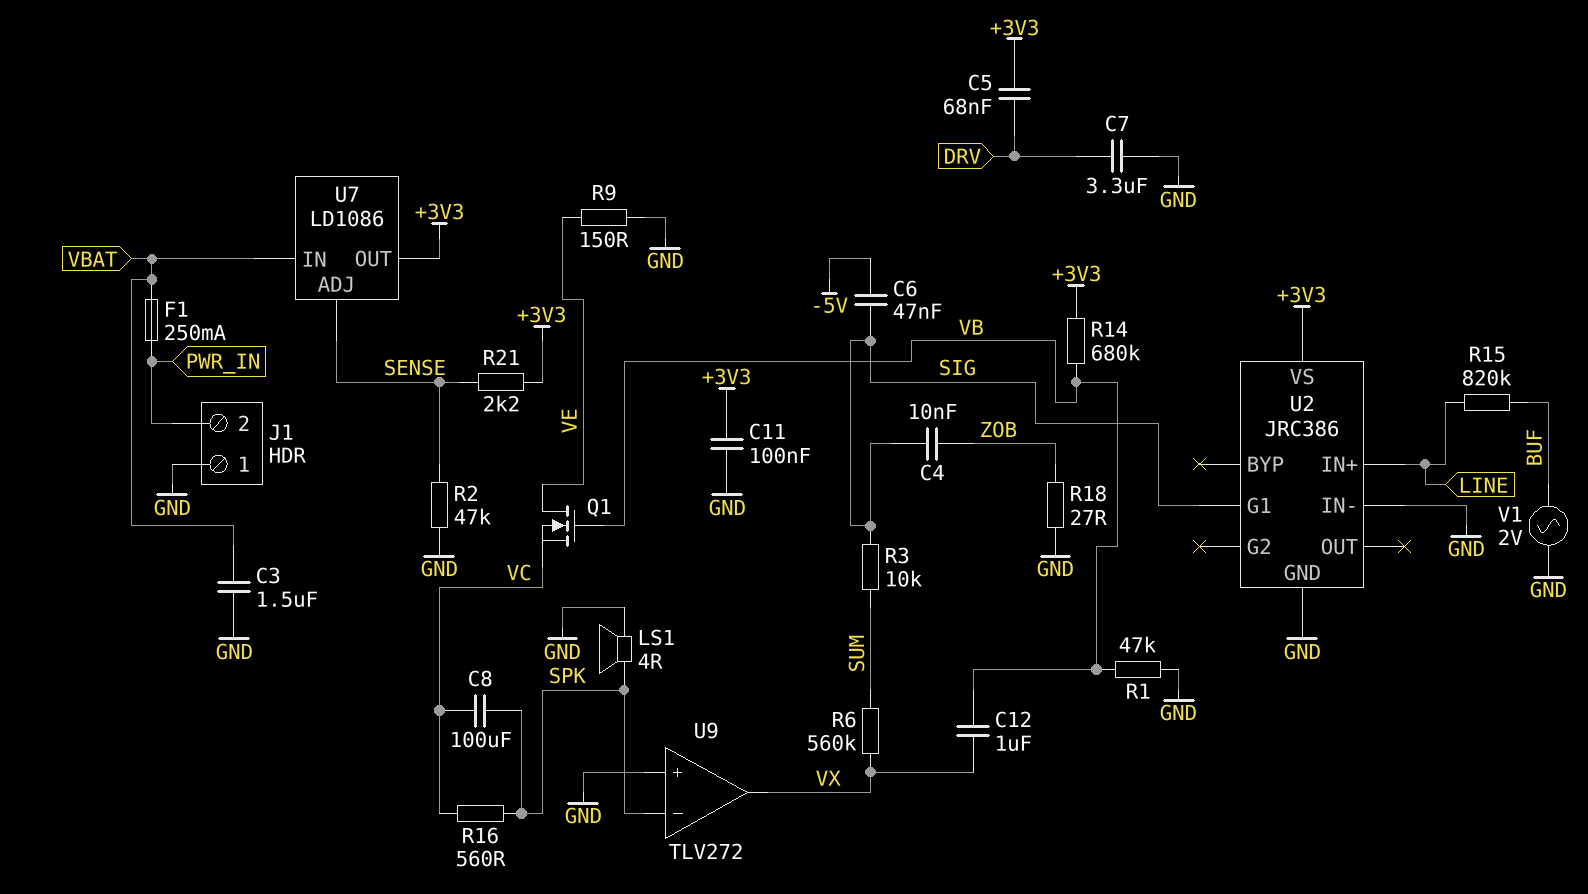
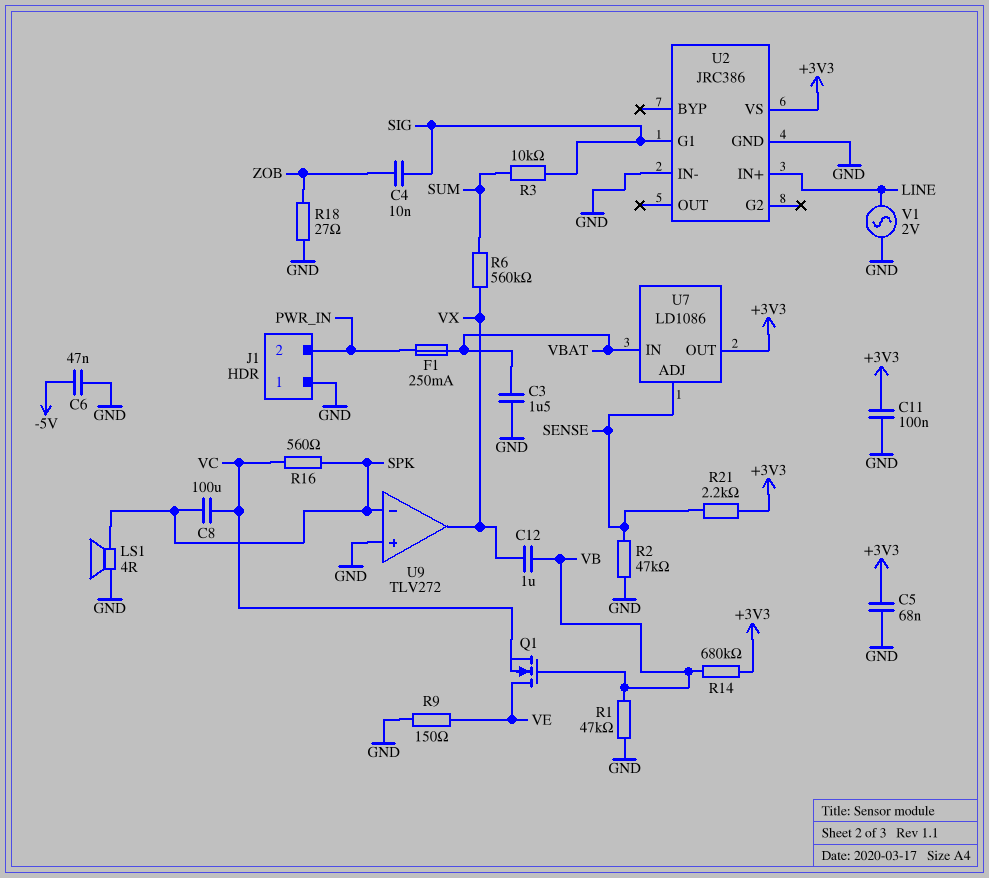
C5: 68nF (+3V3, DRV) -> 68nF (+3V3, GND)
C6: 47nF (-5V, SIG) -> 47nF (-5V, GND)
C7: 3.3uF (DRV, GND) -> none
R15: 820k (BUF, LINE) -> none
V1: AC 2V (BUF, GND) -> AC 2V (GND, LINE)

